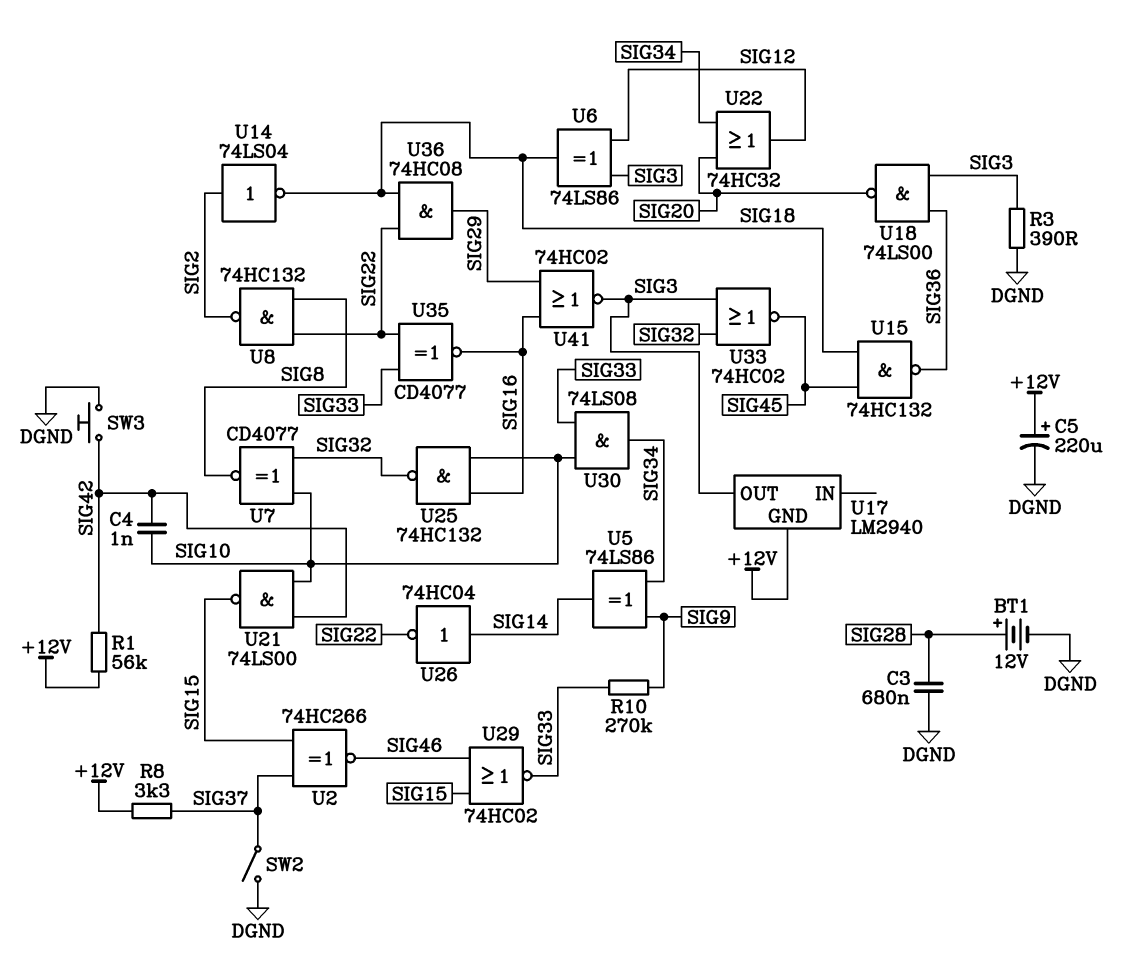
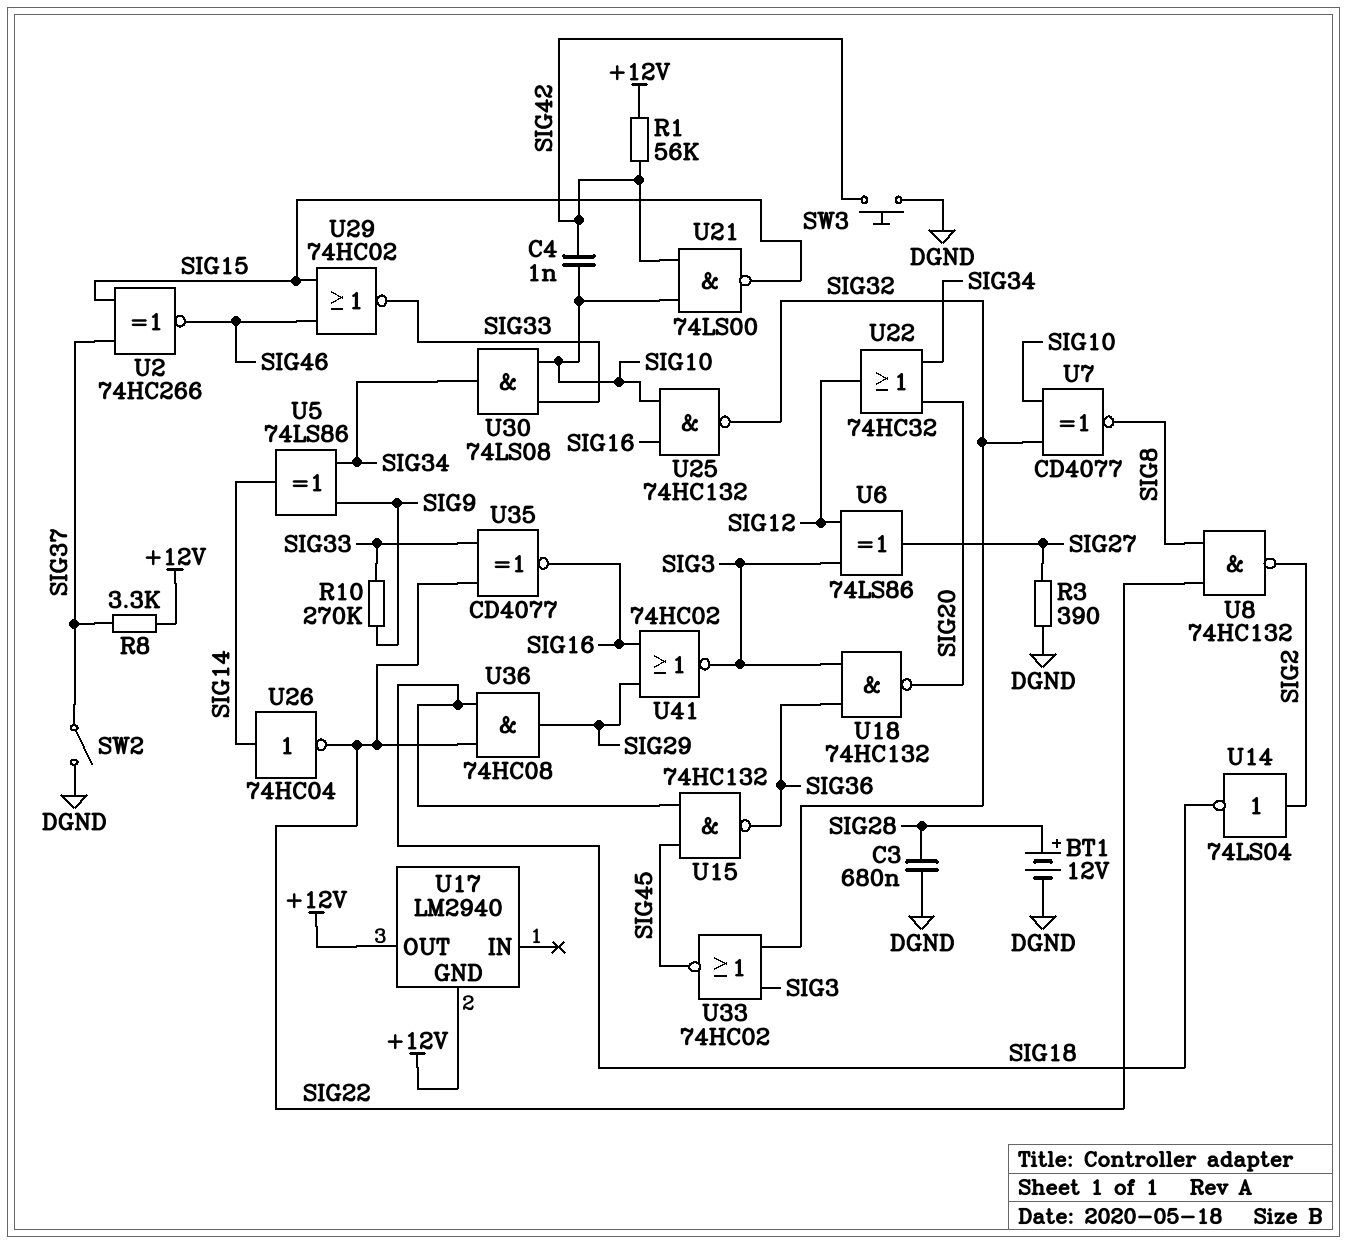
C5: 220uF (plus +12V, minus DGND) -> none
R3: 390 (DGND, SIG3) -> 390 (DGND, SIG27)
U6: XOR 74LS86 (in SIG3, in SIG12, out SIG18) -> XOR 74LS86 (in SIG3, in SIG12, out SIG27)
U17 pin OUT: SIG3 -> +12V
U18: NAND 74LS00 (in SIG3, in SIG36, out SIG20) -> NAND 74HC132 (in SIG3, in SIG36, out SIG20)

